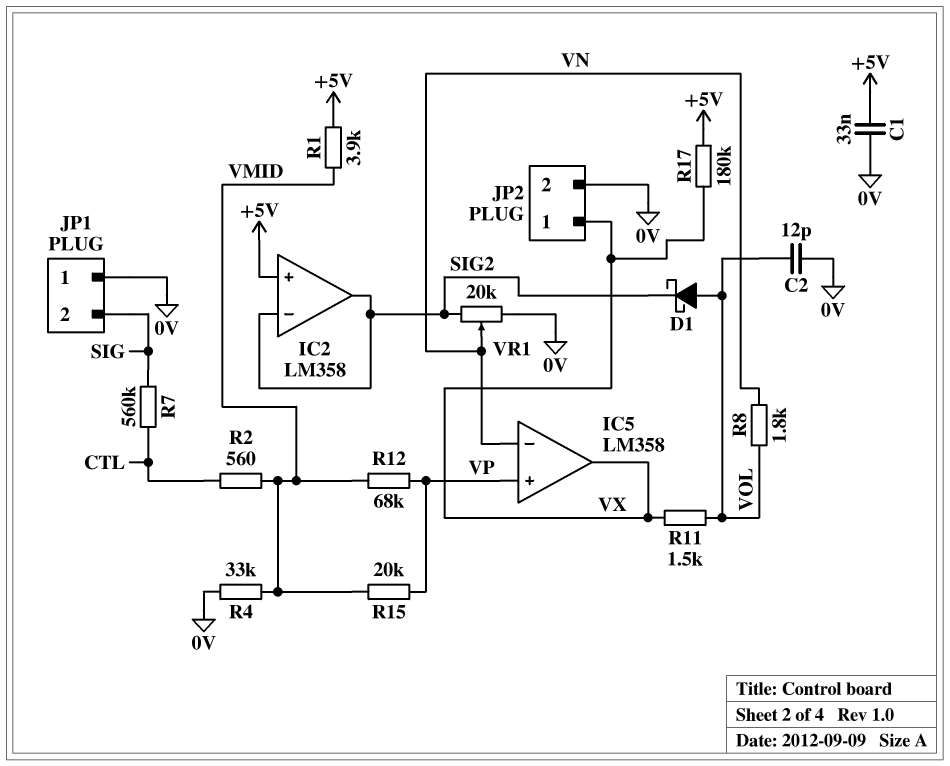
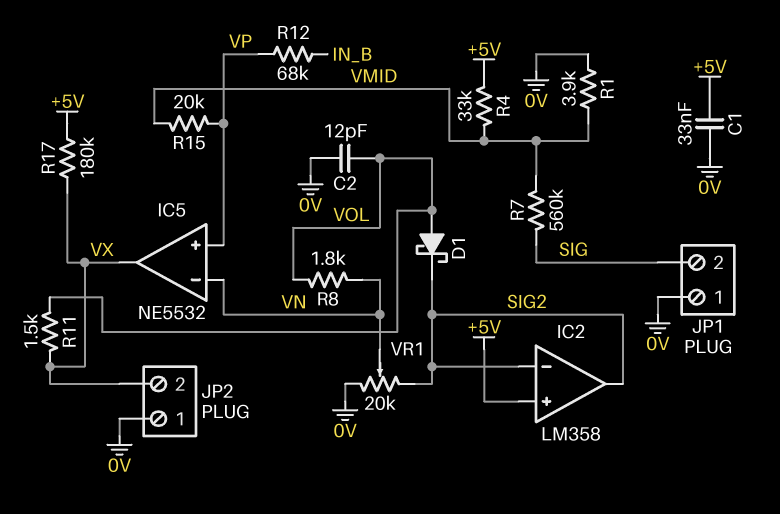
IC5: LM358 -> NE5532
JP2 pin 1: VX -> 0V
JP2 pin 2: 0V -> VX
R1: 3.9k (+5V, VMID) -> 3.9k (0V, VMID)
R2: 560 (CTL, VMID) -> none
R4: 33k (0V, VMID) -> 33k (+5V, VMID)
R7: 560k (CTL, SIG) -> 560k (SIG, VMID)
R12: 68k (VMID, VP) -> 68k (IN_B, VP)

